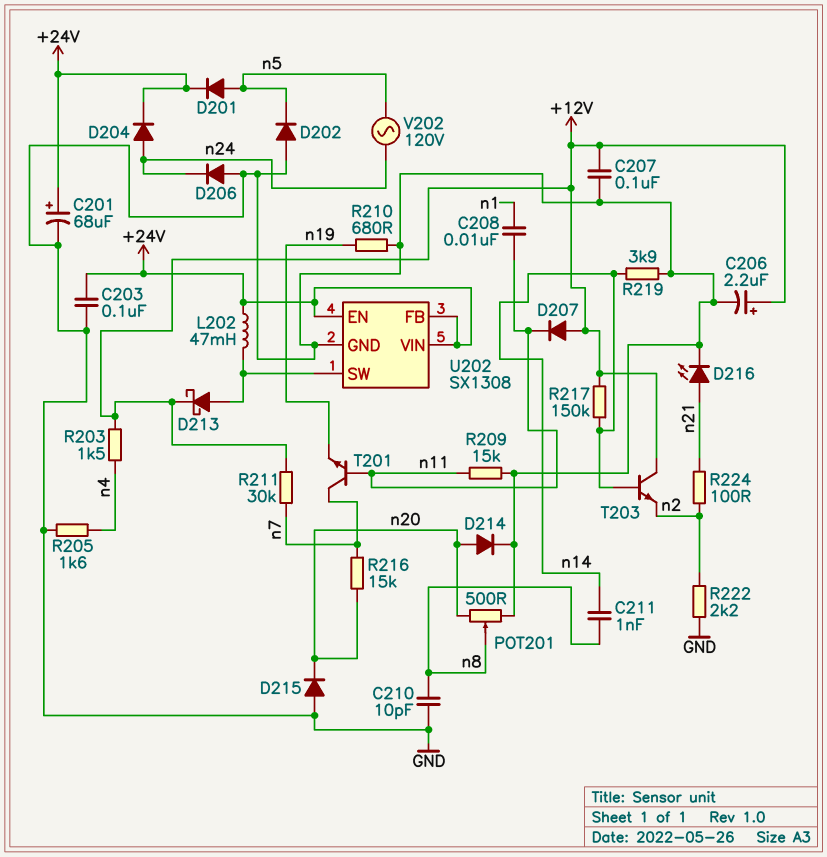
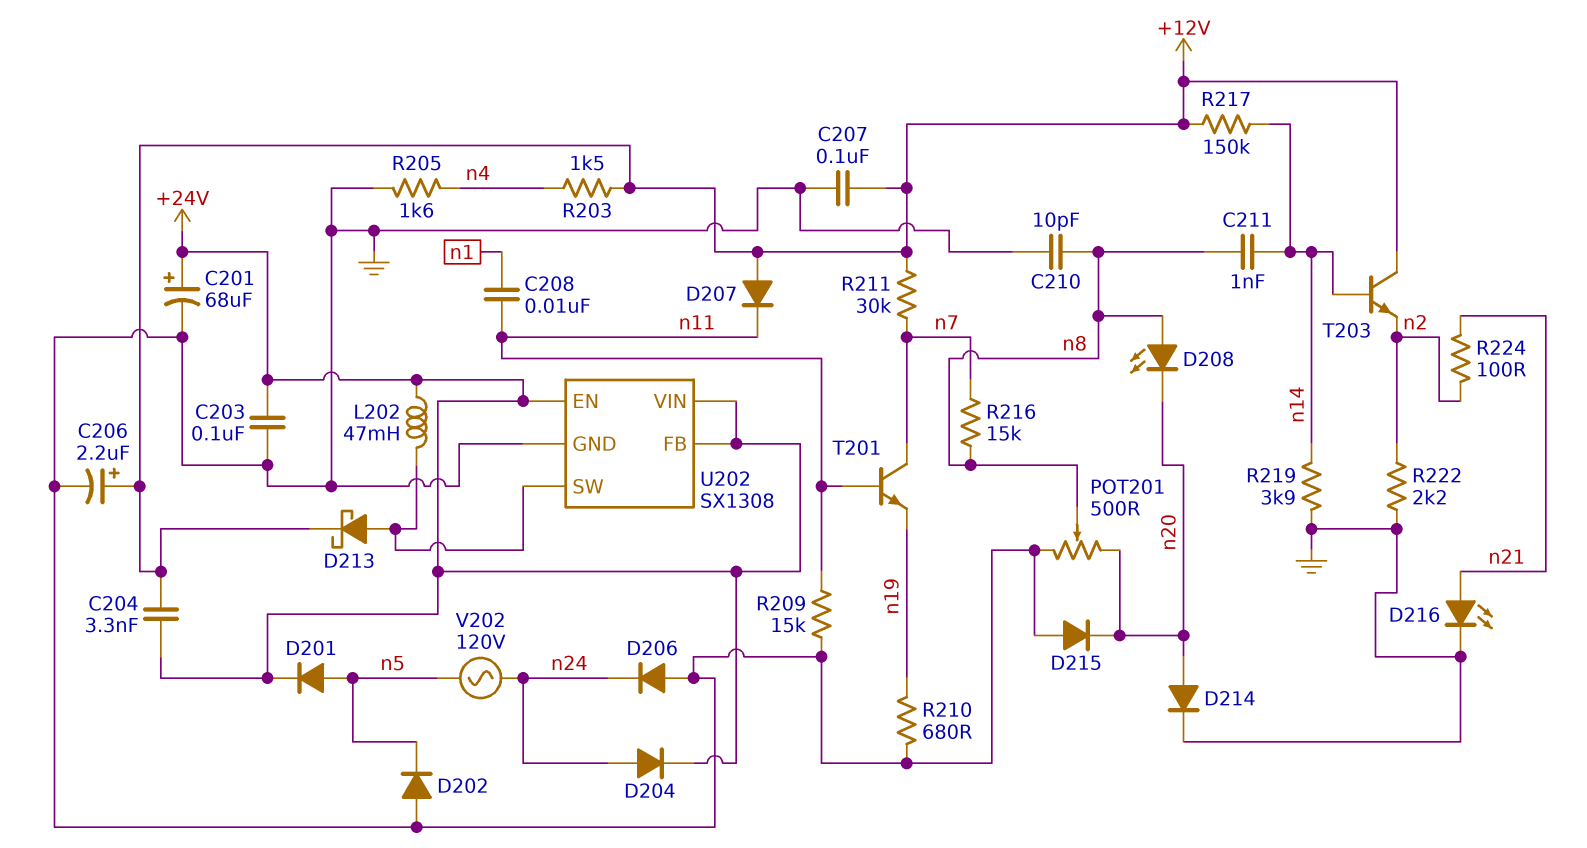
C204: none -> 3.3nF (+12V, +24V)
D208: none -> LED (A n8, K n20)
R216: 15k (n7, n20) -> 15k (n7, n8)

